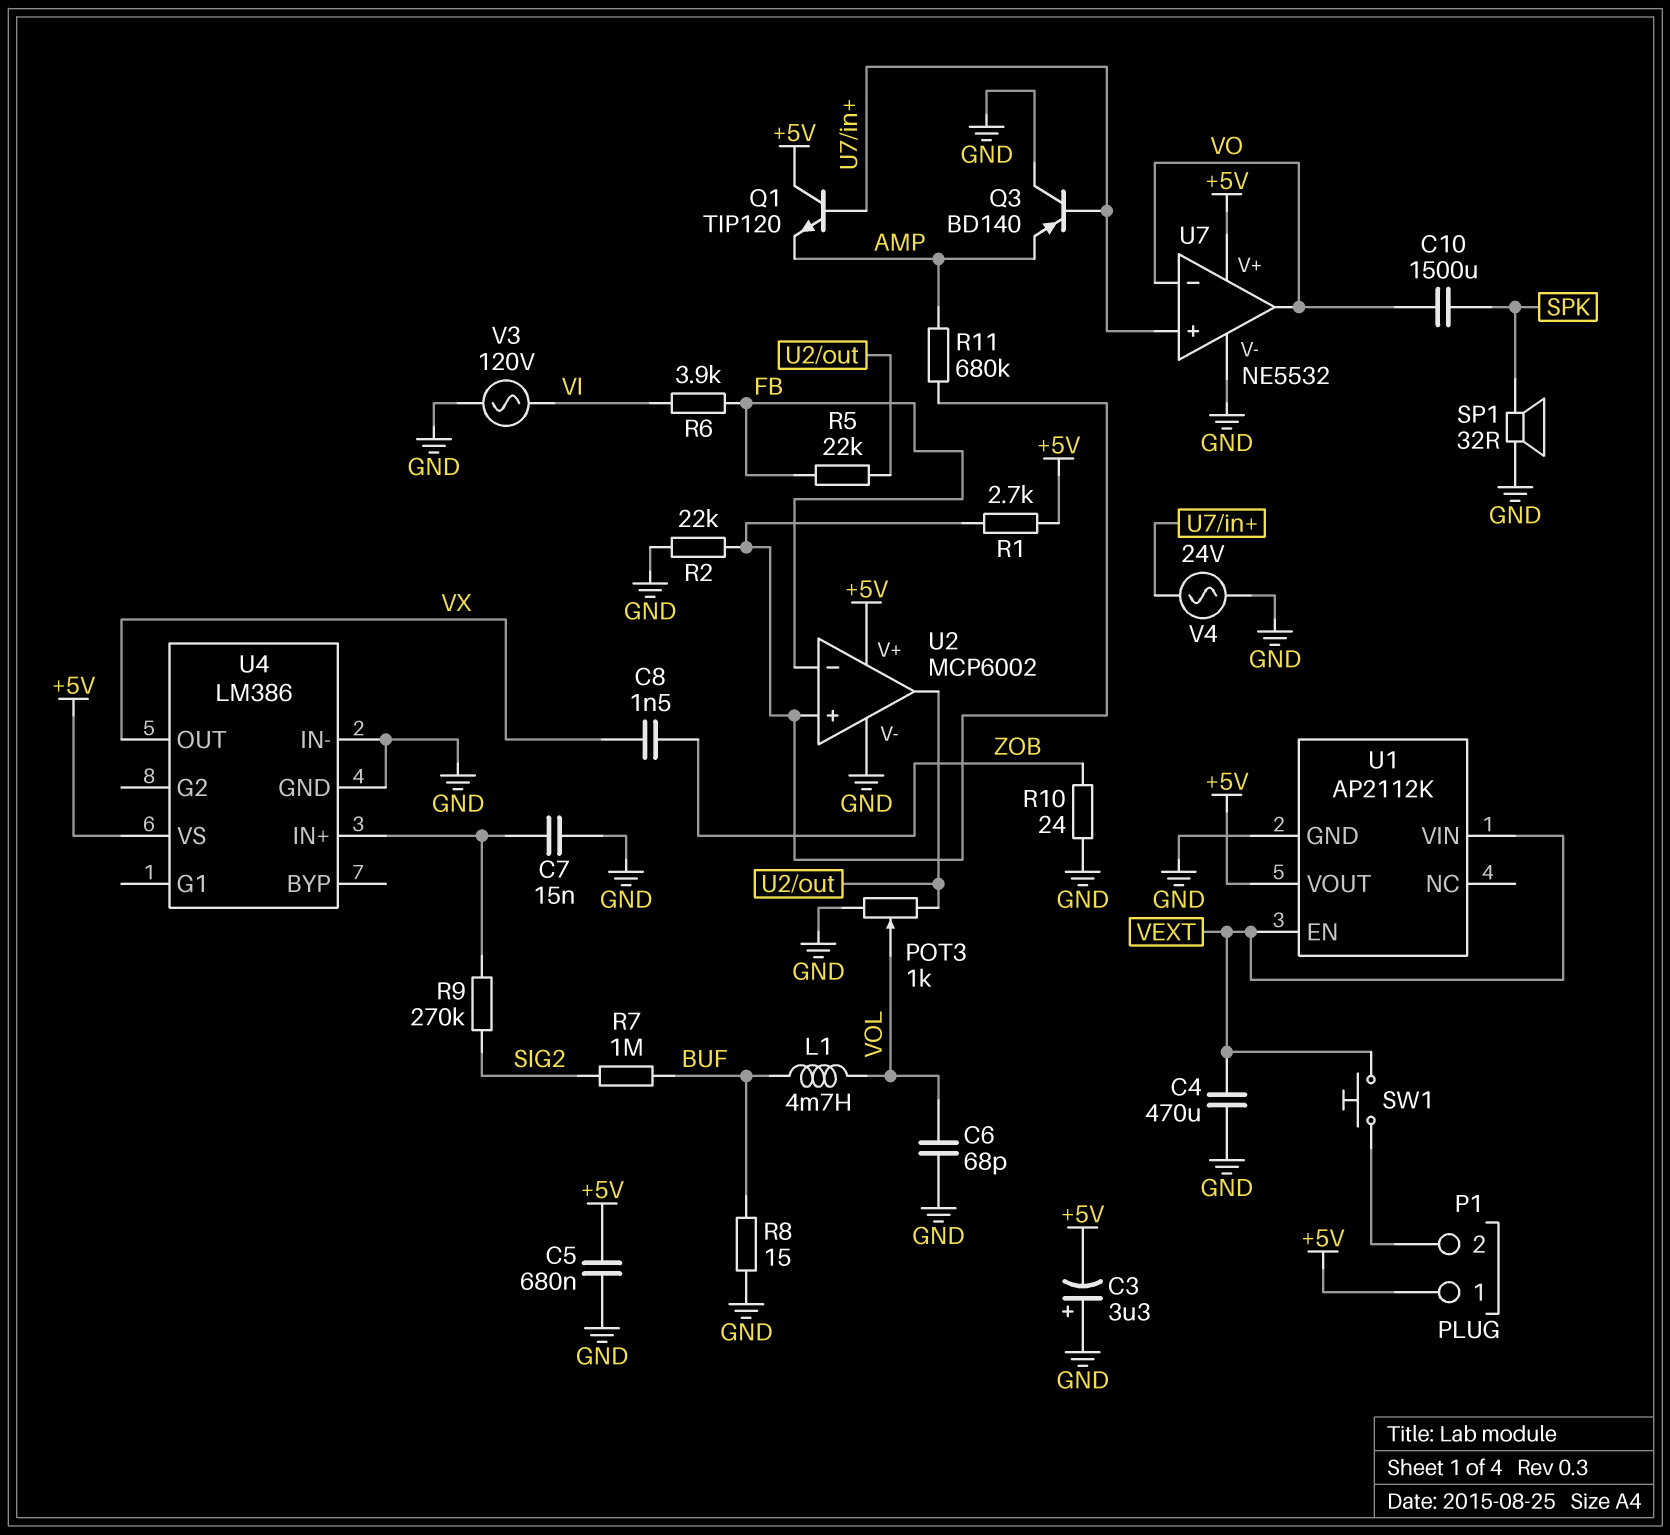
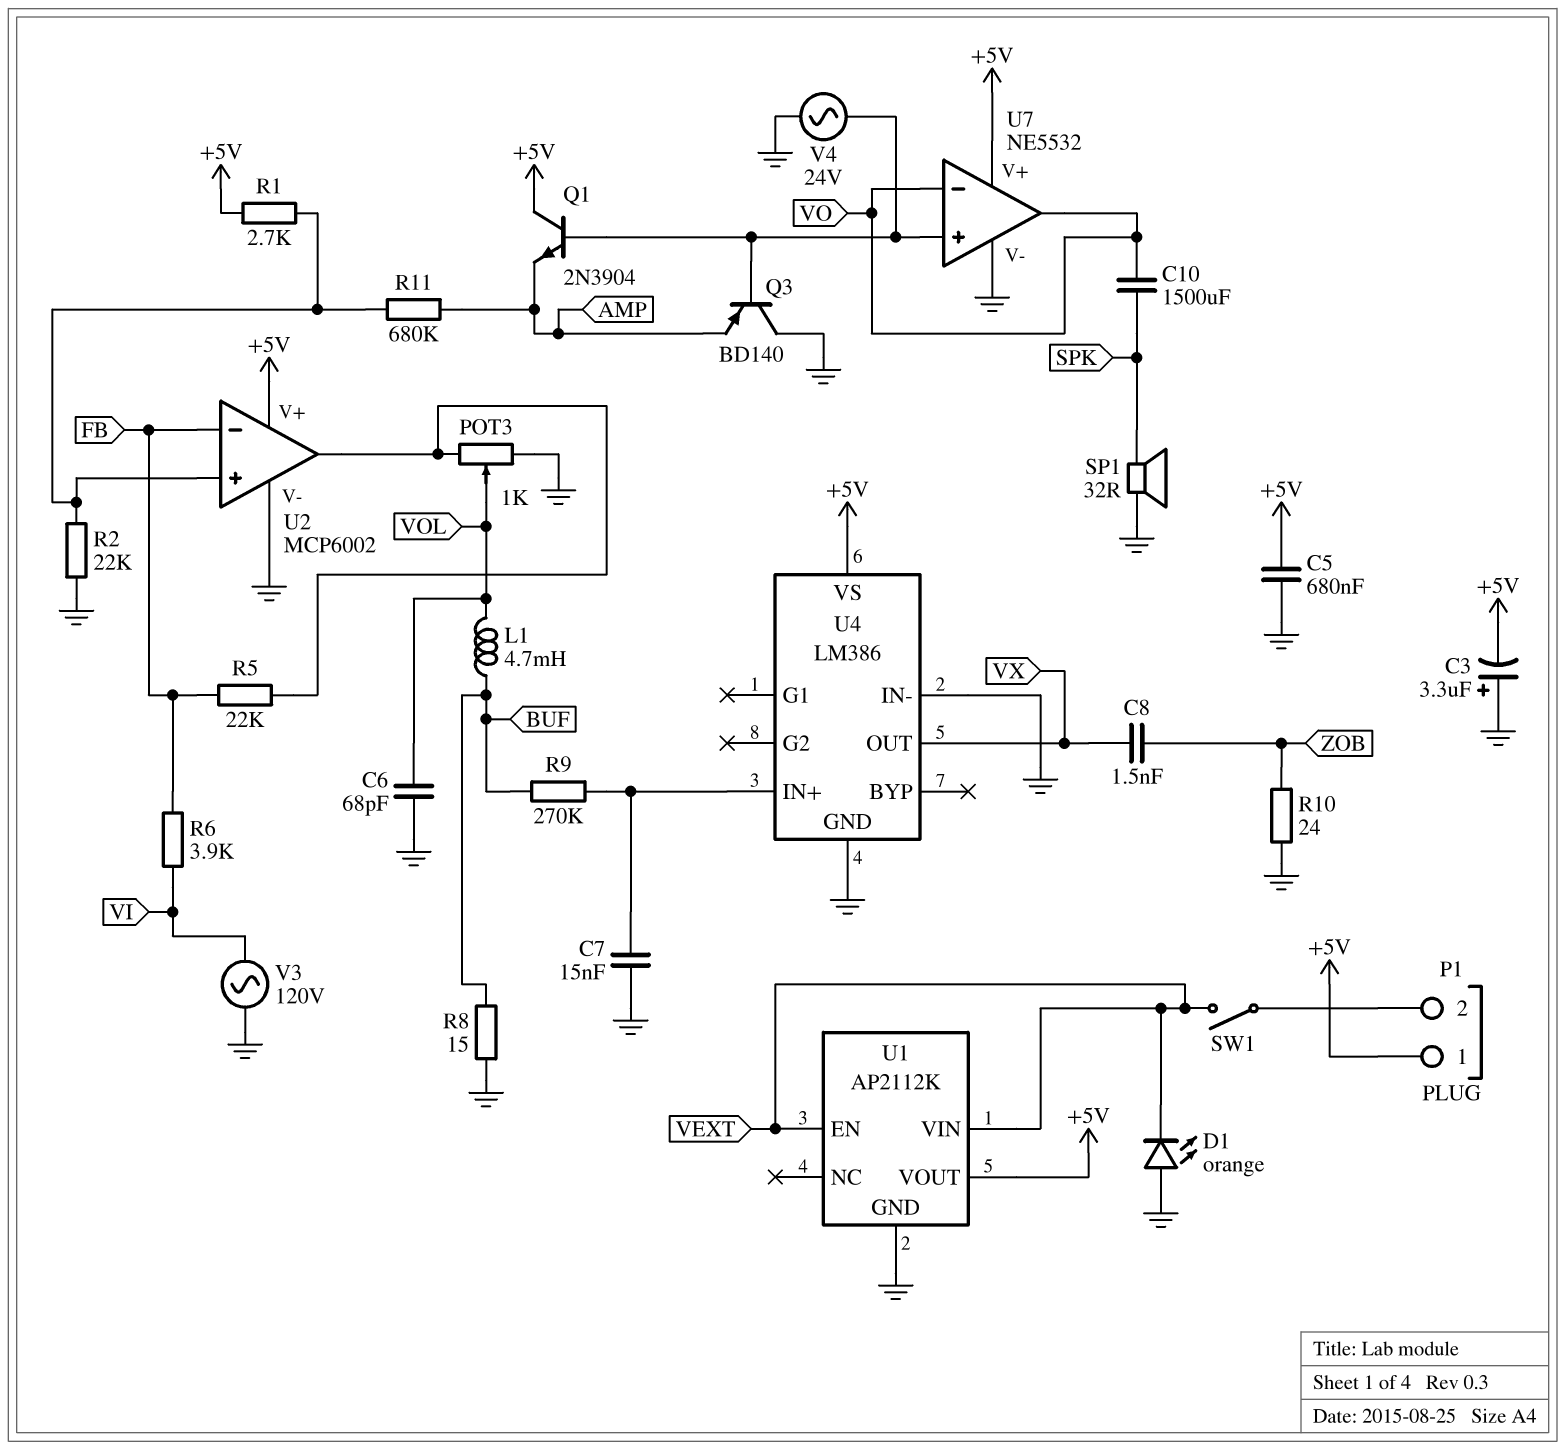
C4: 470uF (GND, VEXT) -> none
D1: none -> LED orange (A GND, K VEXT)
Q1: NPN TIP120 (B U7/in+, C +5V, E AMP) -> NPN 2N3904 (B U7/in+, C +5V, E AMP)
R7: 1M (BUF, SIG2) -> none
R9: 270k (SIG2, U4/IN+) -> 270k (BUF, U4/IN+)
SW1: button (P1/2, VEXT) -> switch (P1/2, VEXT)

